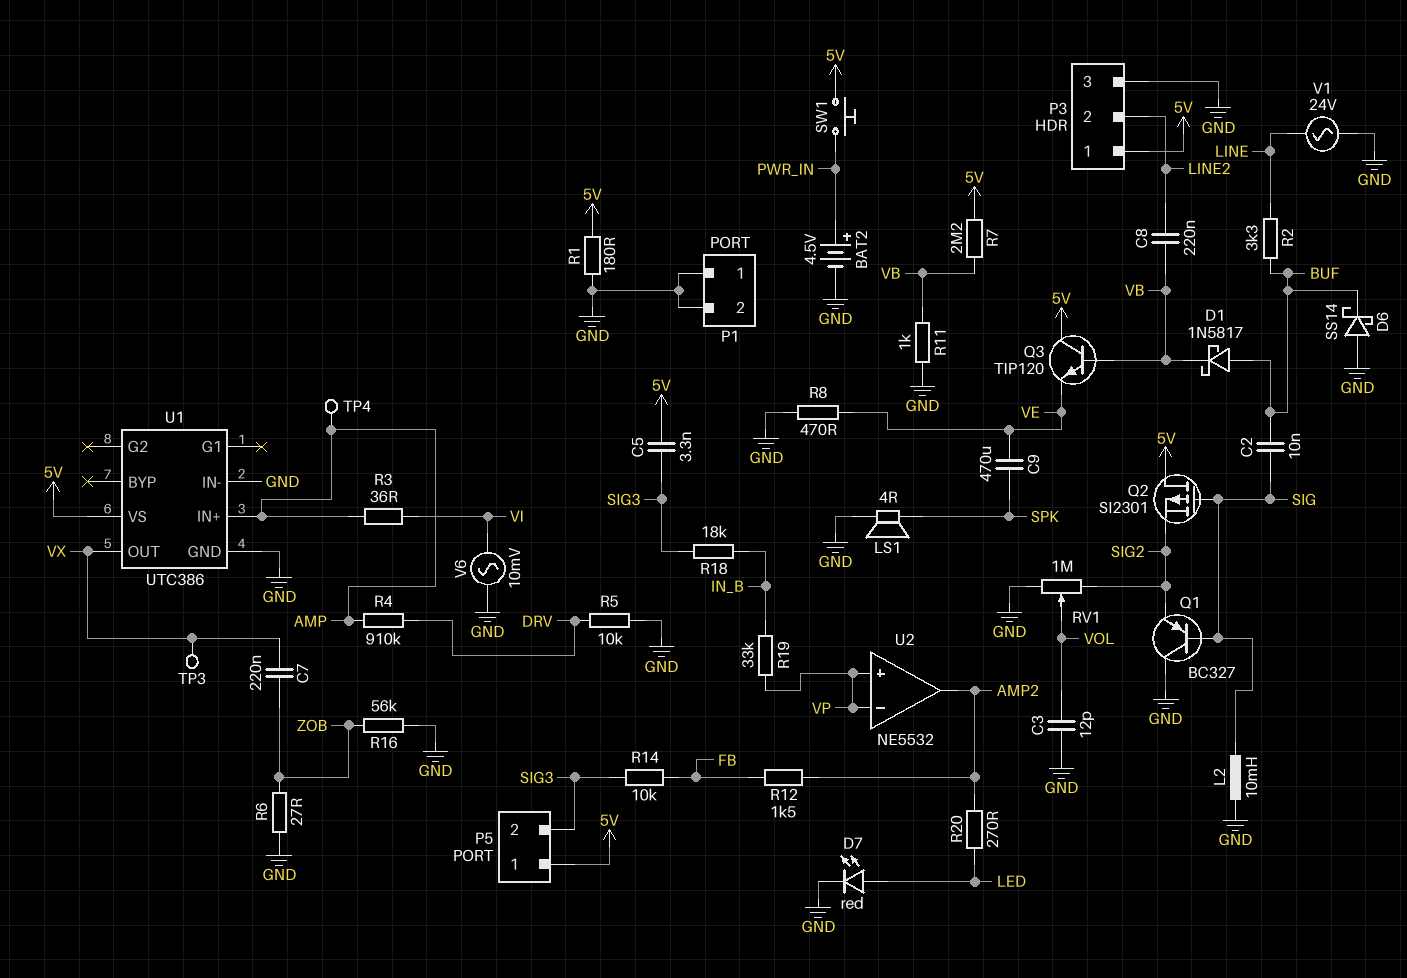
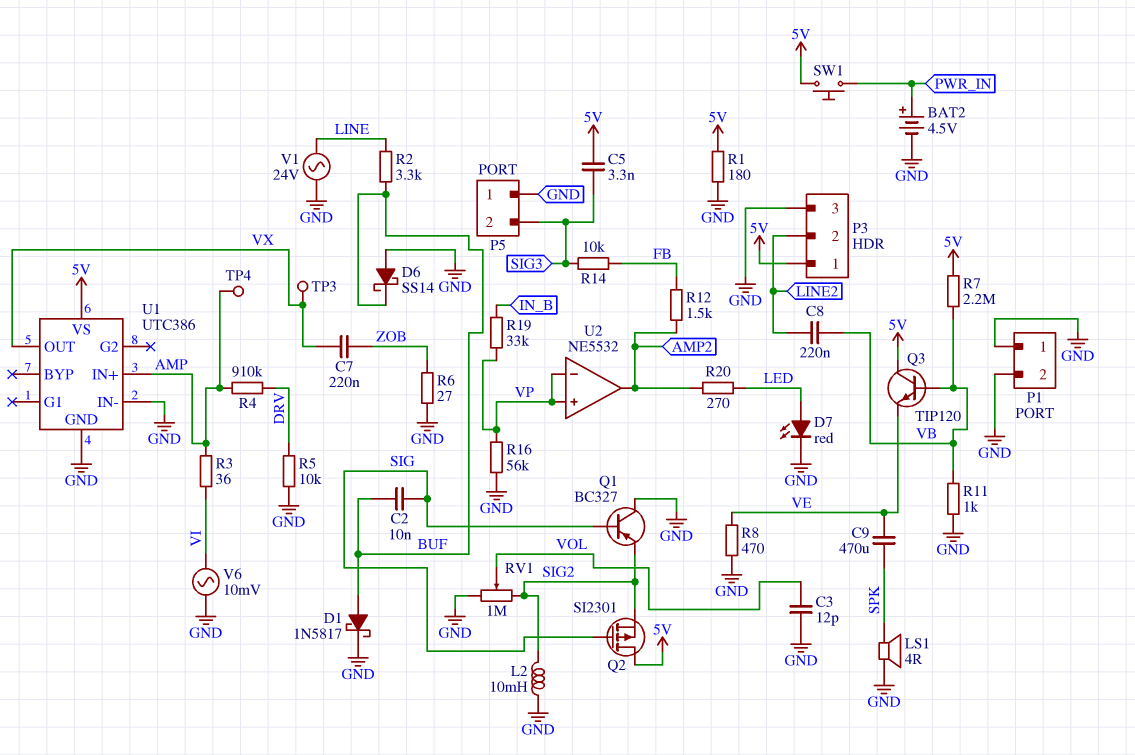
D1: schottky 1N5817 (A BUF, K VB) -> schottky 1N5817 (A BUF, K GND)
L2: 10mH (GND, SIG) -> 10mH (GND, SIG2)
P5 pin 1: 5V -> GND
R16: 56k (GND, ZOB) -> 56k (GND, VP)
R18: 18k (IN_B, SIG3) -> none

